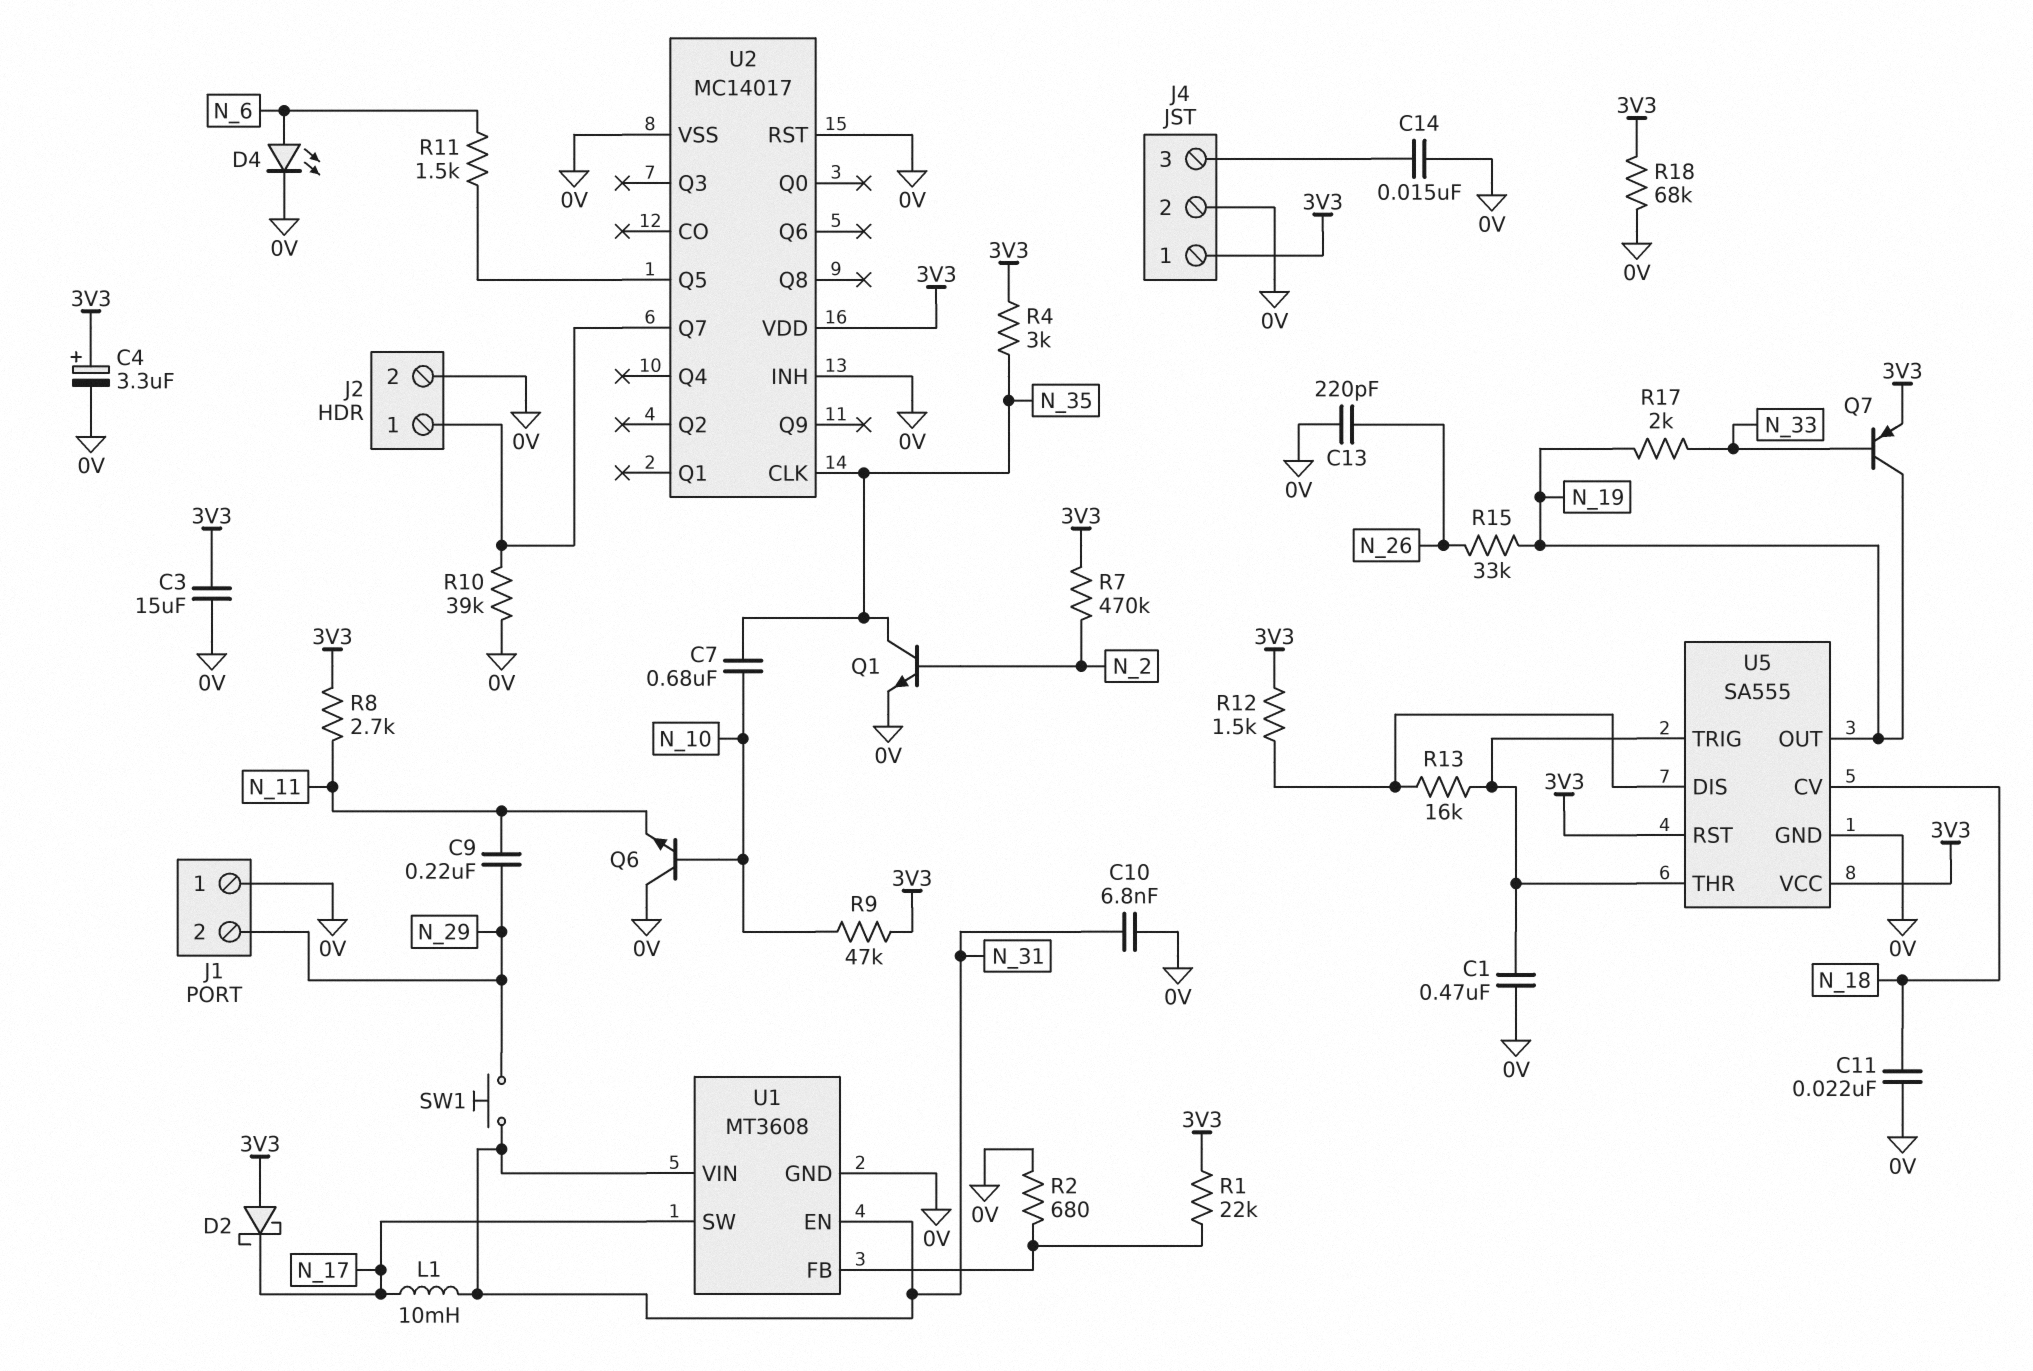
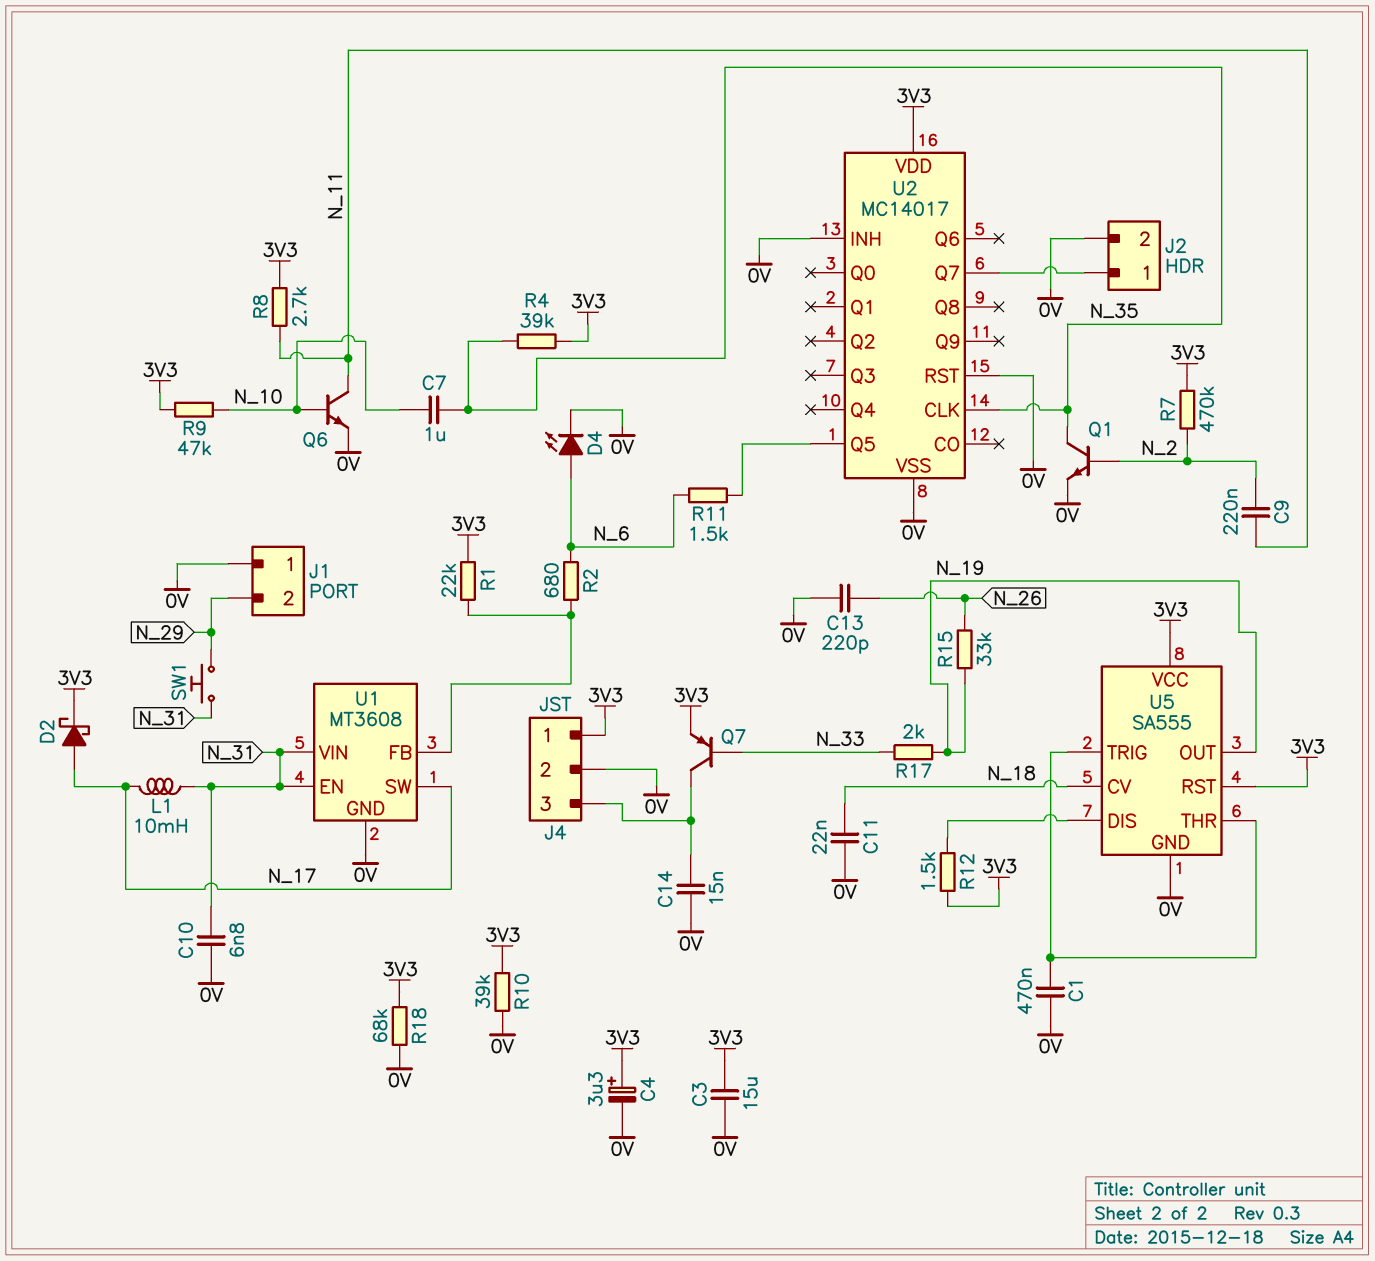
C7: 680nF (N_10, N_35) -> 1uF (N_10, N_35)
C9: 220nF (N_11, N_29) -> 220nF (N_2, N_11)
D2: schottky (A 3V3, K N_17) -> schottky (A N_17, K 3V3)
Q6: NPN (B N_10, C 0V, E N_11) -> NPN (B N_10, C N_11, E 0V)
Q7: PNP (B N_33, C N_19, E 3V3) -> PNP (B N_33, C J4/3, E 3V3)
R2: 680 (0V, U1/FB) -> 680 (N_6, U1/FB)
R4: 3k (3V3, N_35) -> 39k (3V3, N_35)
R10: 39k (0V, J2/1) -> 39k (0V, 3V3)
R13: 16k (U5/DIS, U5/THR) -> none

